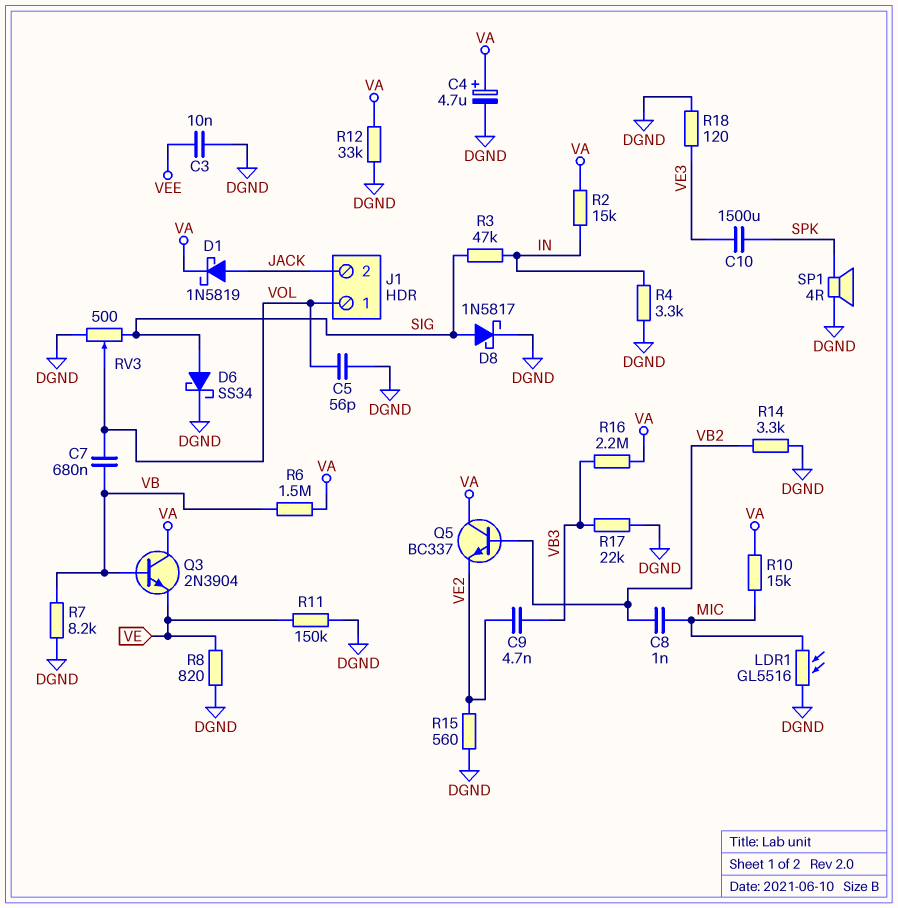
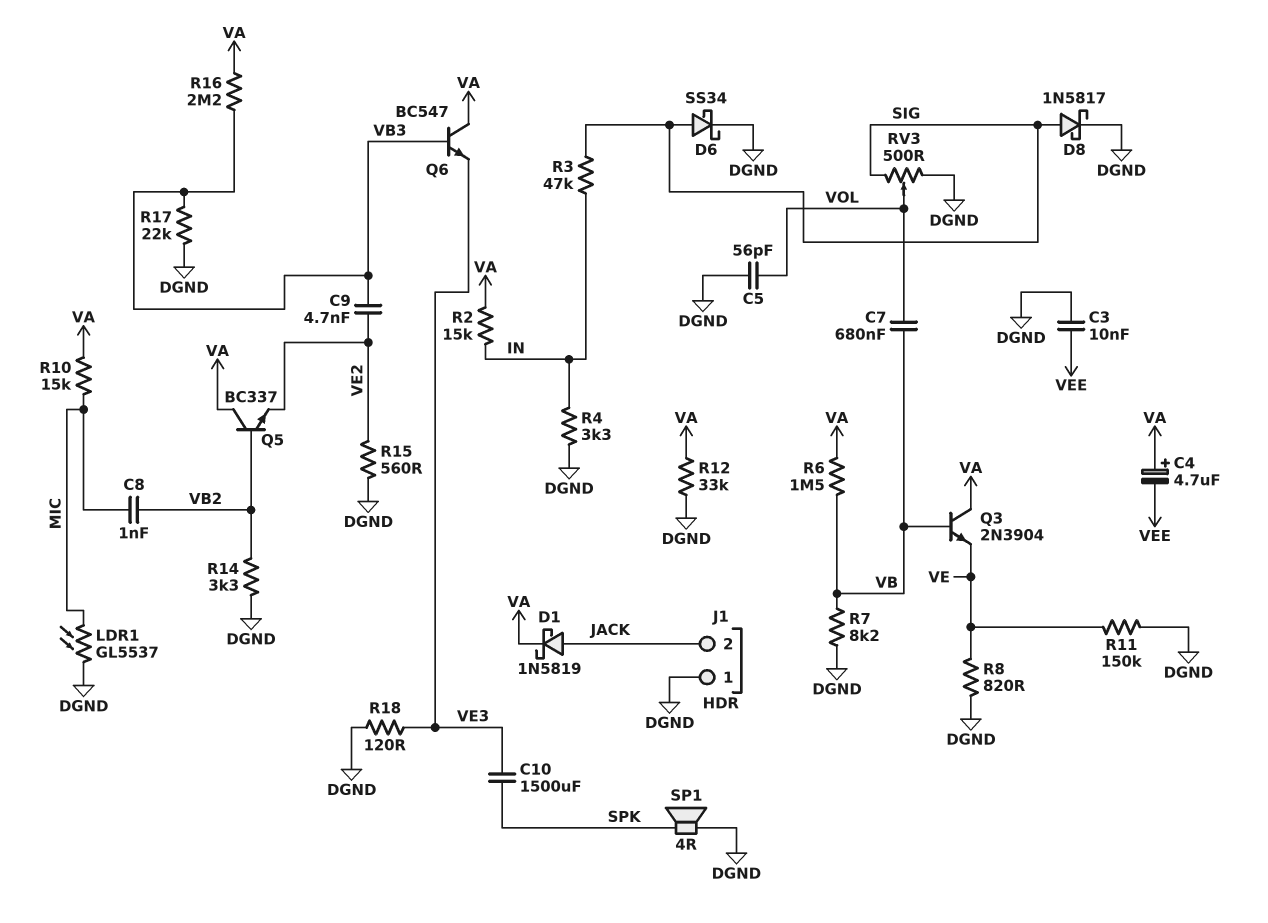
C4: 4.7uF (plus VA, minus DGND) -> 4.7uF (plus VA, minus VEE)
J1 pin 1: VOL -> DGND
LDR1: GL5516 (DGND, MIC) -> GL5537 (DGND, MIC)
Q6: none -> NPN BC547 (B VB3, C VA, E VE3)

